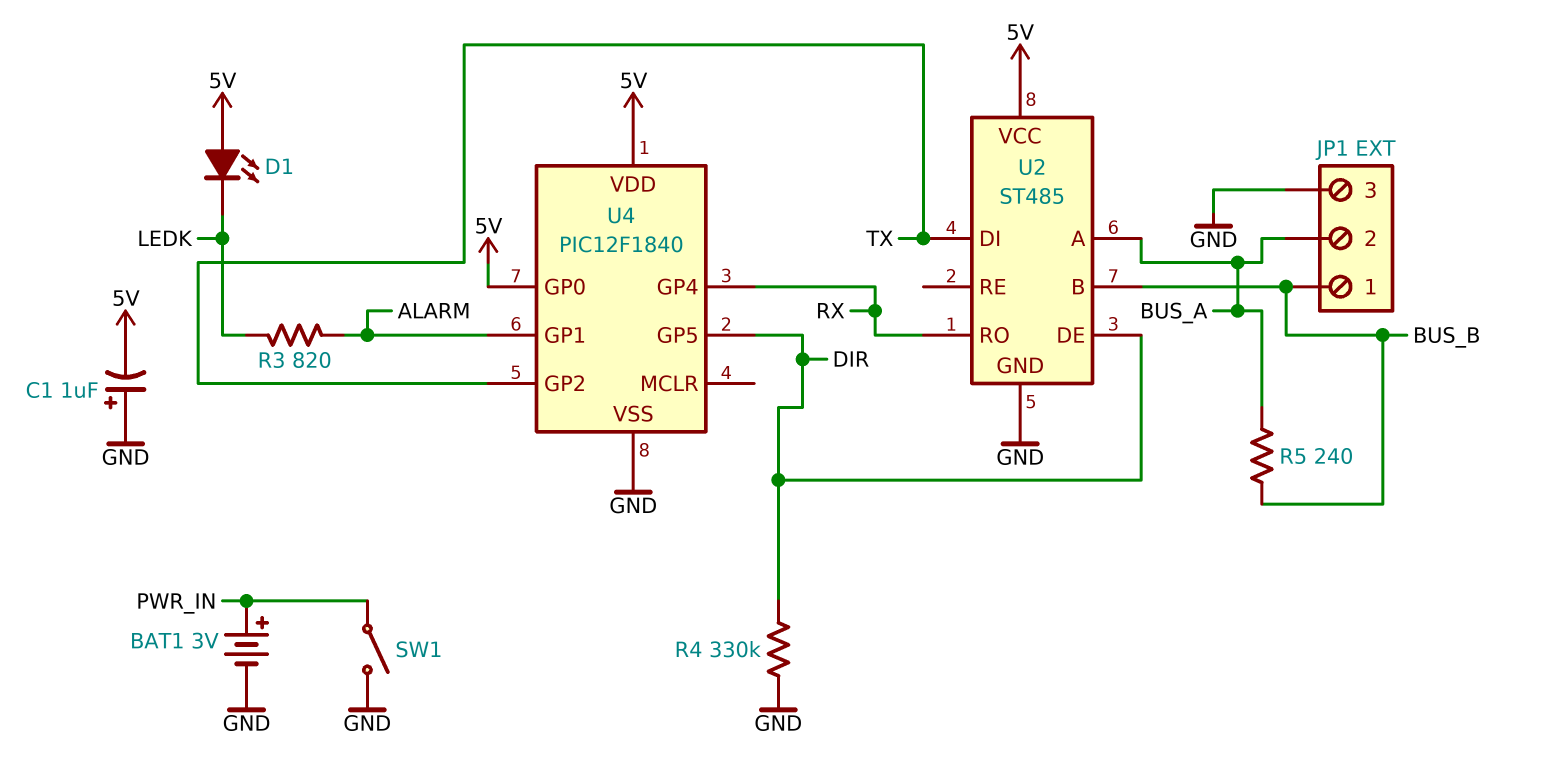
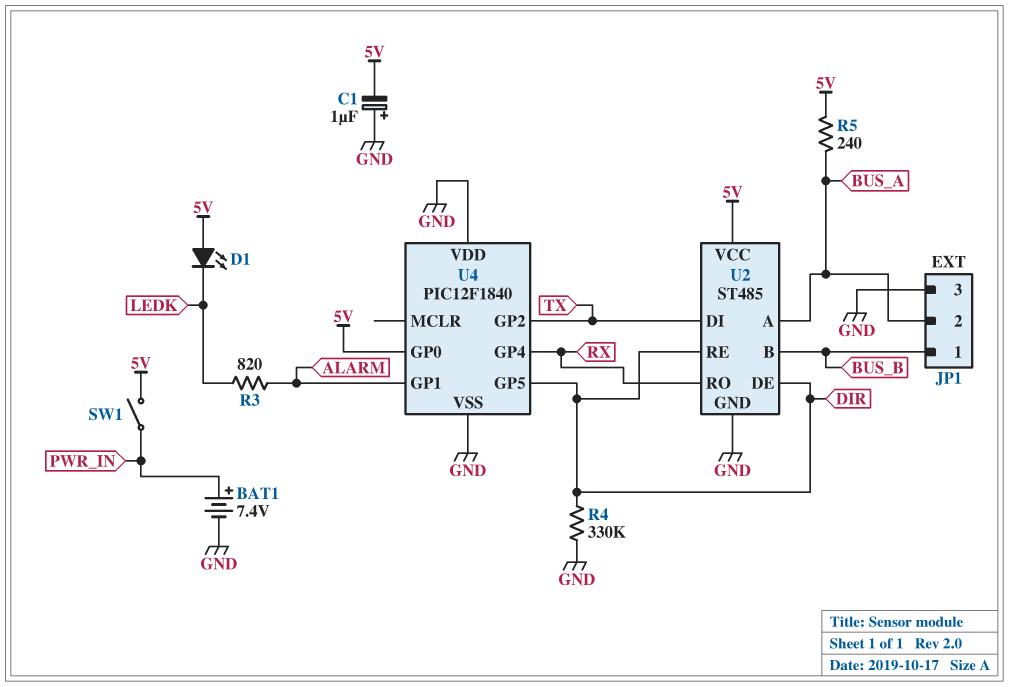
BAT1: 3V (plus PWR_IN, minus GND) -> 7.4V (plus PWR_IN, minus GND)
R5: 240 (BUS_A, BUS_B) -> 240 (5V, BUS_A)
SW1: switch (GND, PWR_IN) -> switch (5V, PWR_IN)
U2 pin RE: none -> DIR
U4 pin VDD: 5V -> GND

